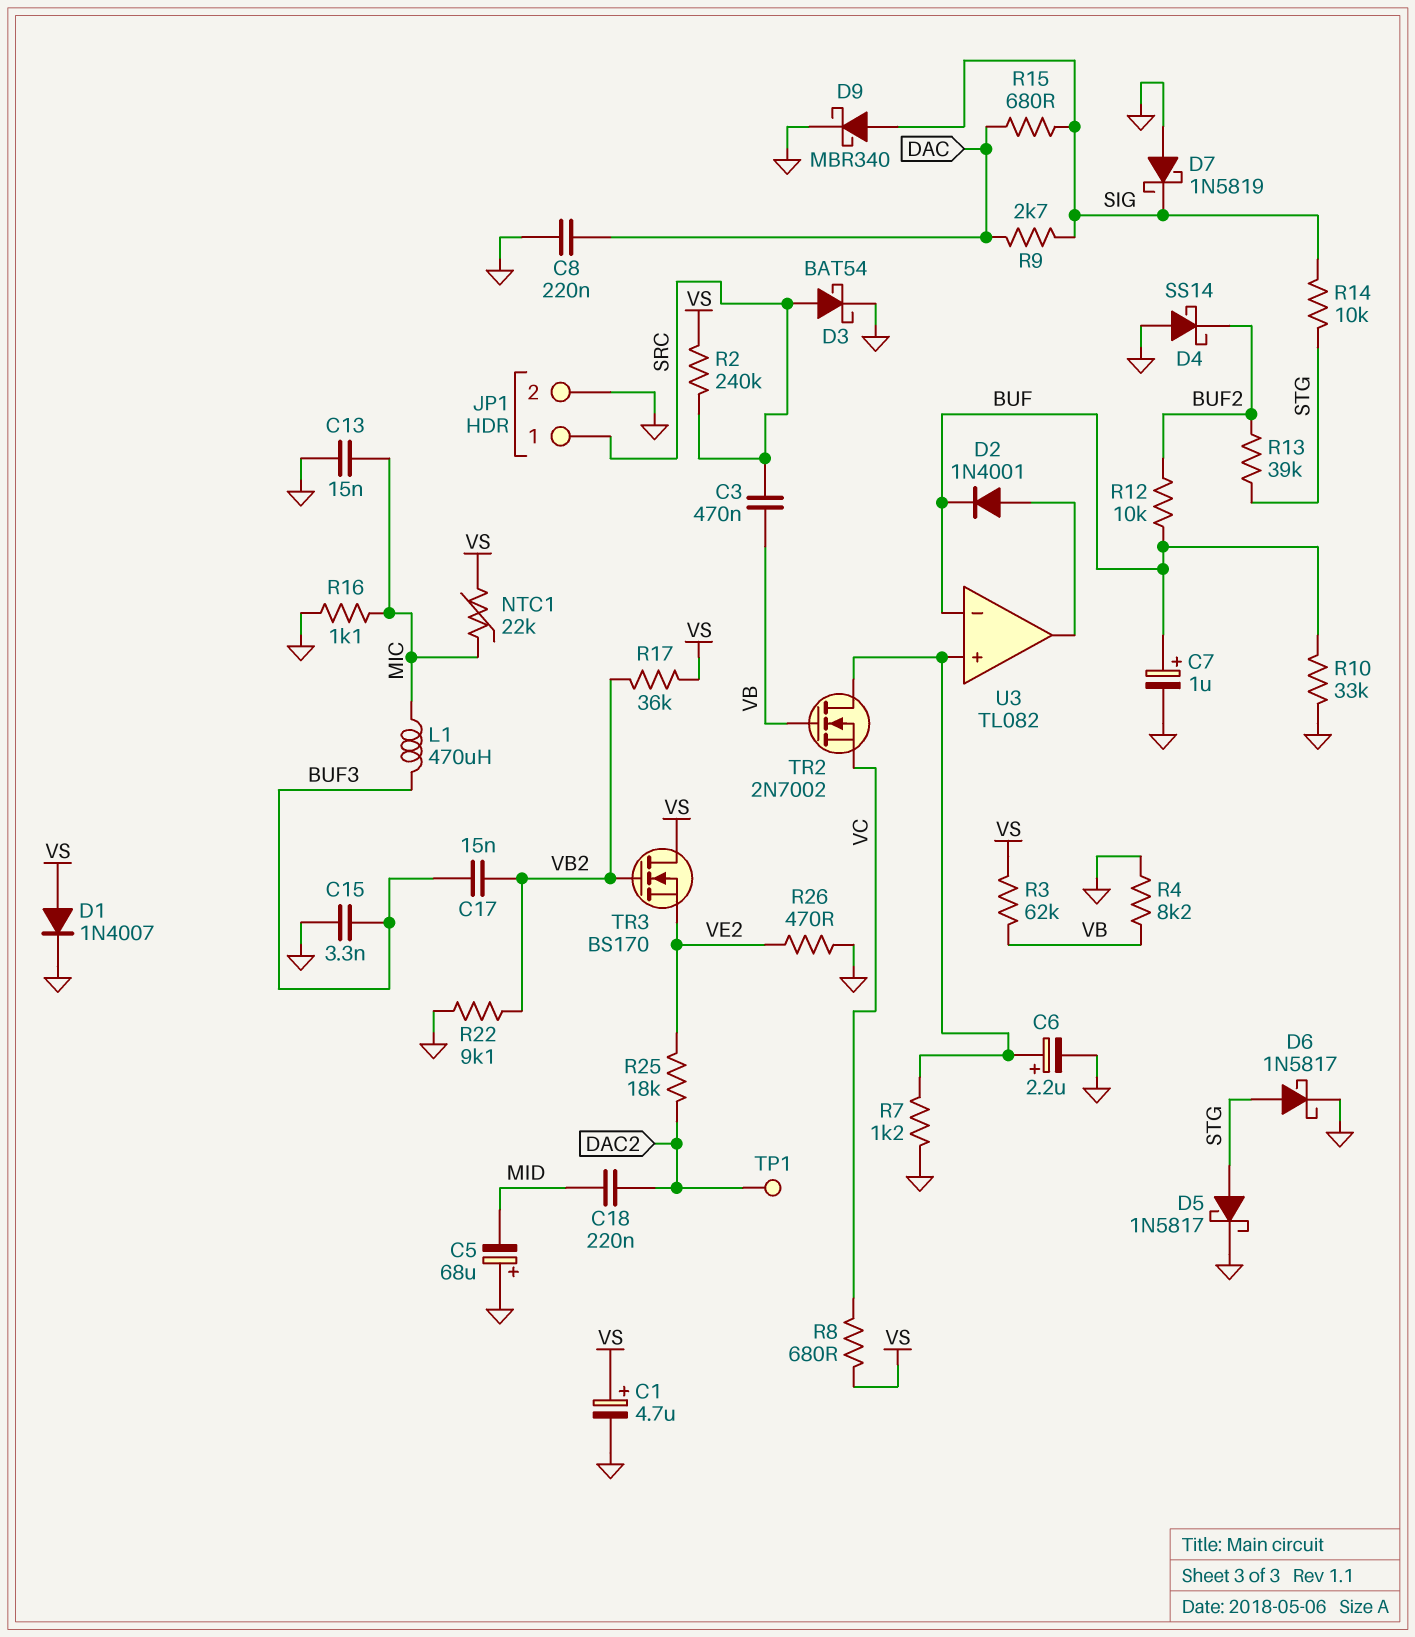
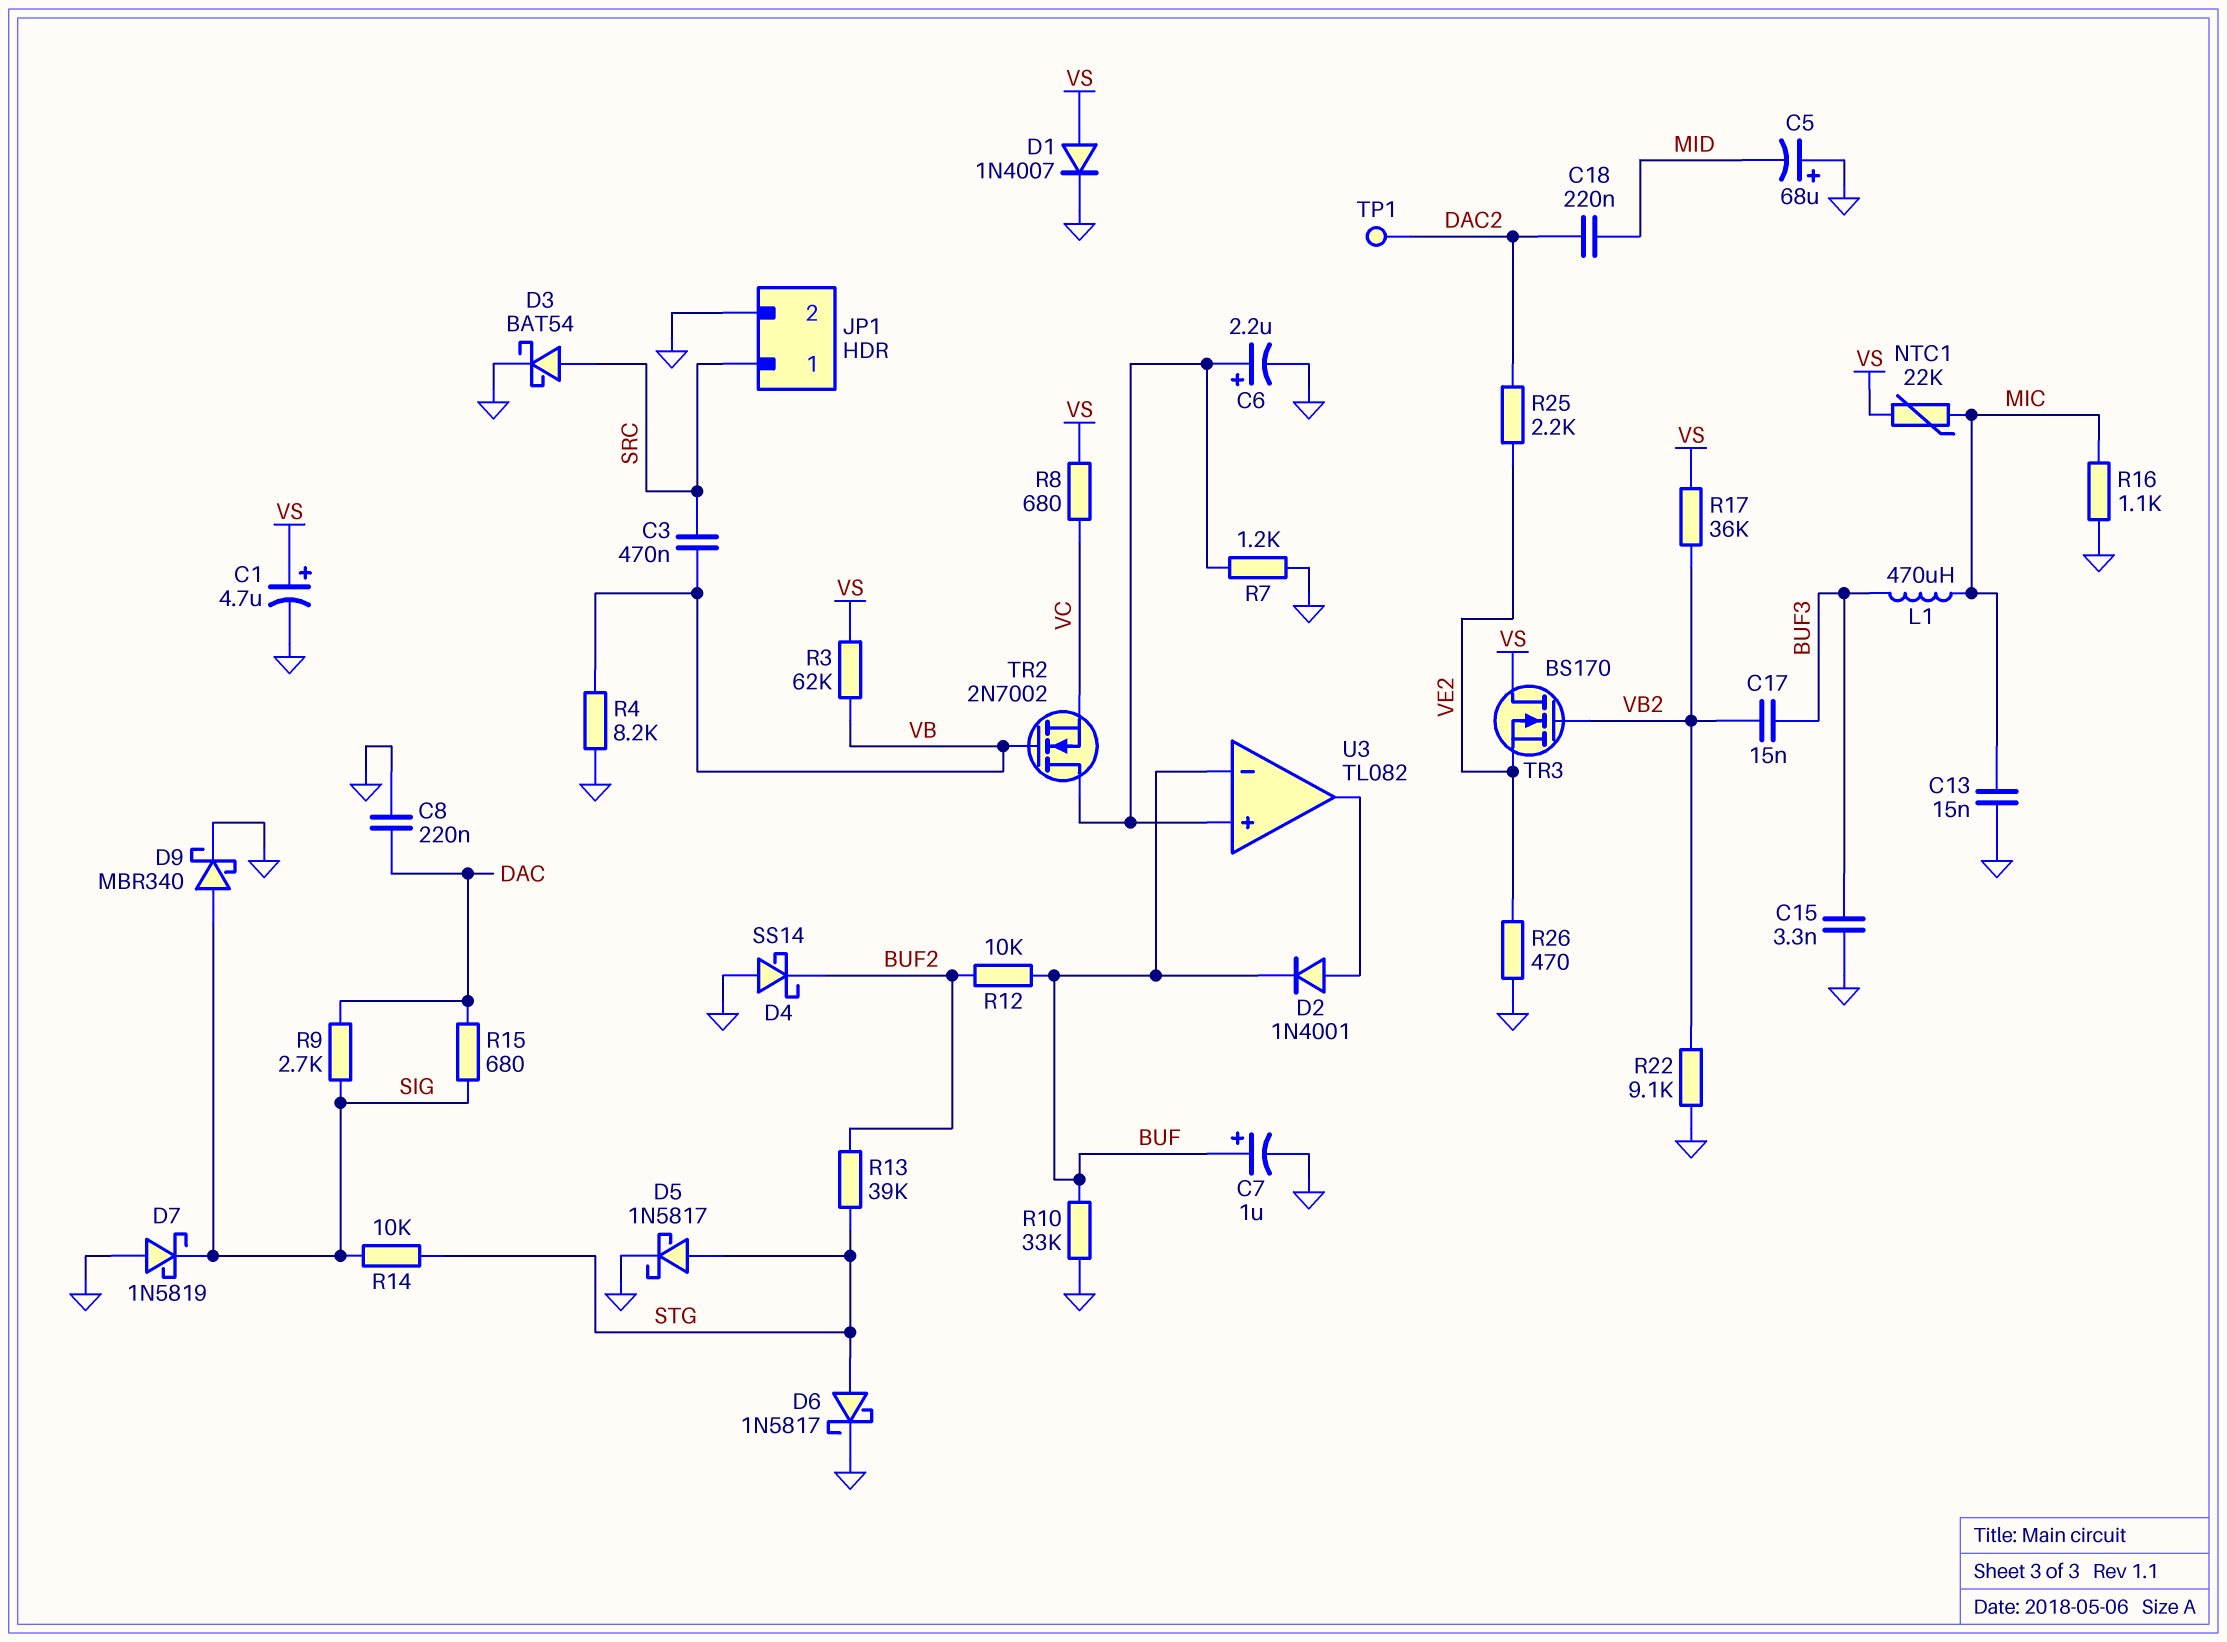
R2: 240k (SRC, VS) -> none
R25: 18k (DAC2, VE2) -> 2.2k (DAC2, VE2)

